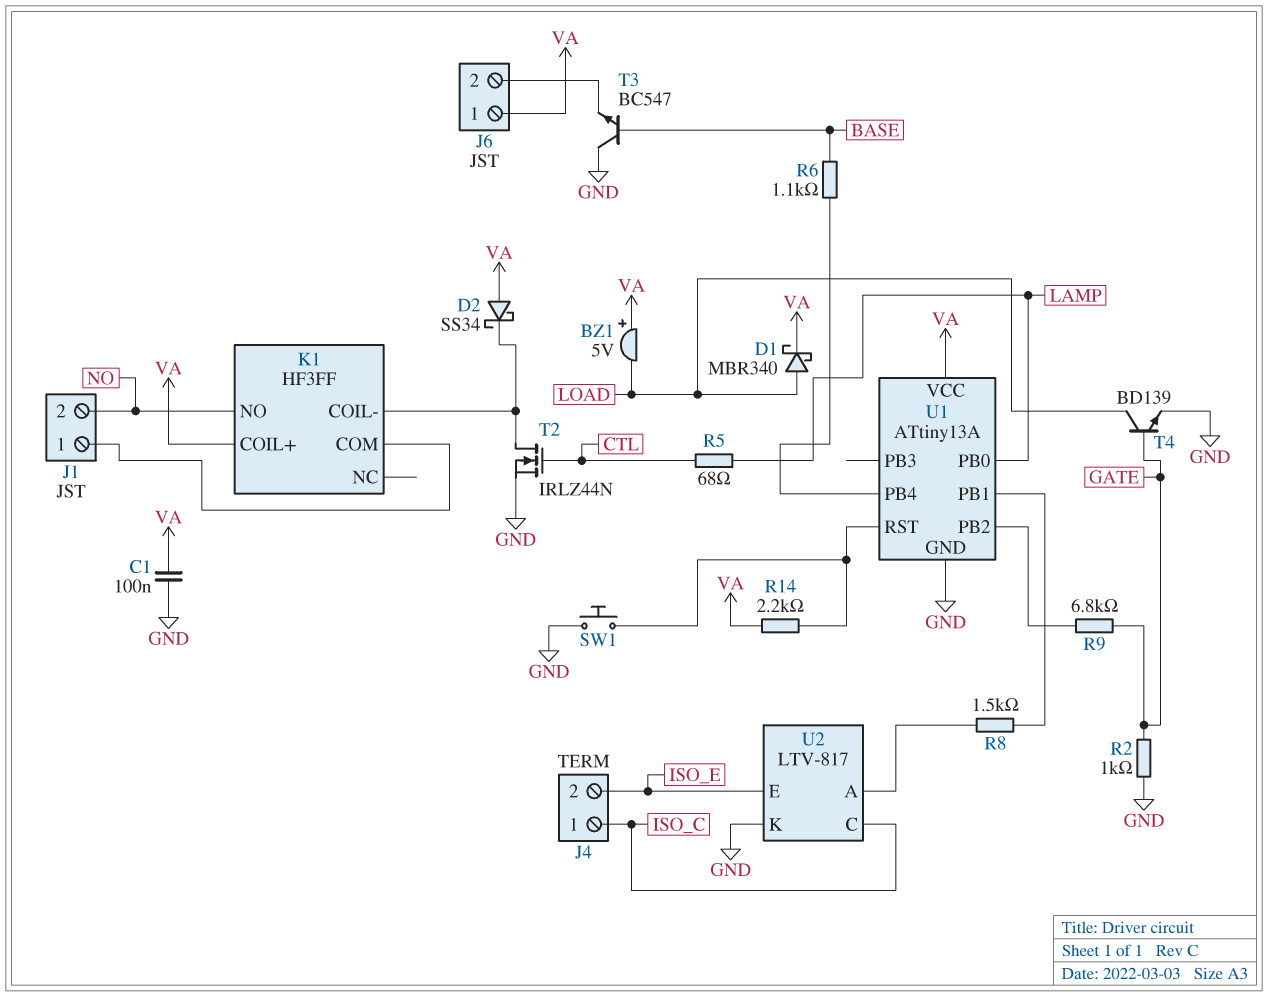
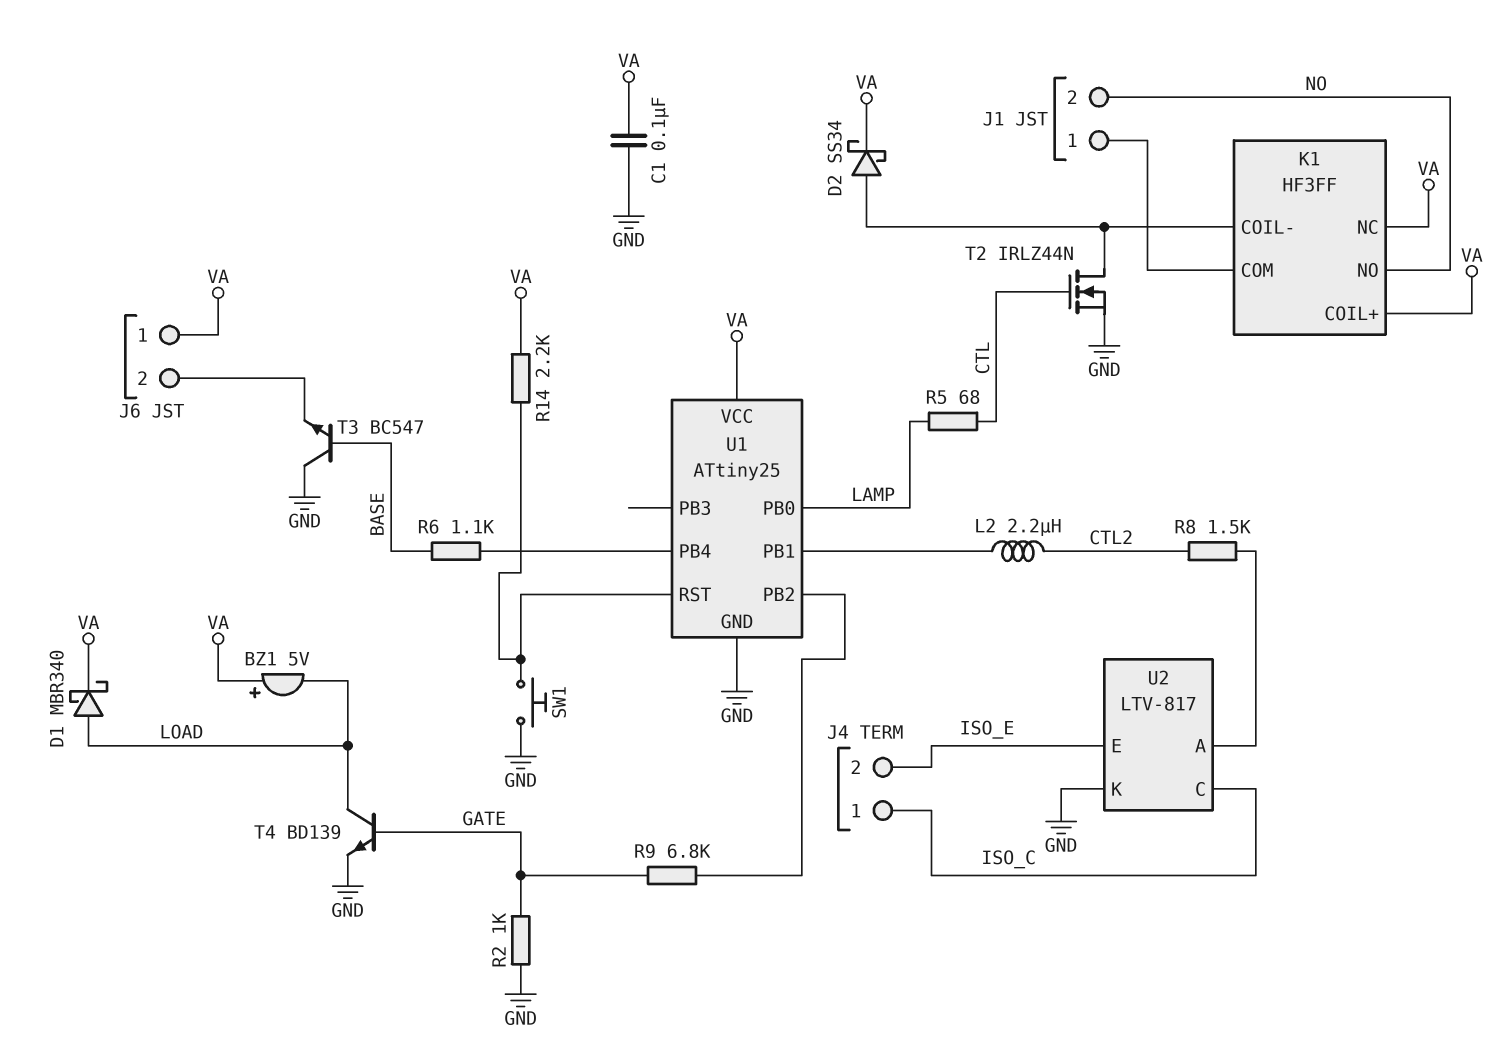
D2: schottky SS34 (A VA, K K1/COIL-) -> schottky SS34 (A K1/COIL-, K VA)
K1 pin NC: none -> VA
L2: none -> 2.2uH (CTL2, U1/PB1)
R8: 1.5k (U1/PB1, U2/A) -> 1.5k (CTL2, U2/A)
U1: ATtiny13A -> ATtiny25

